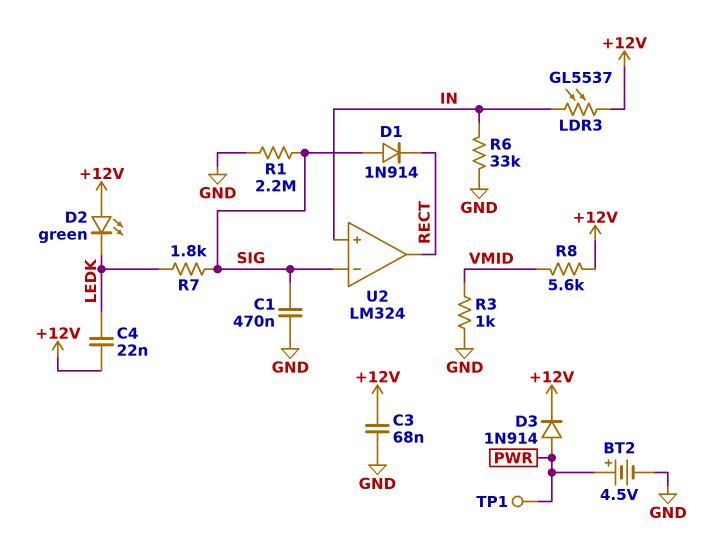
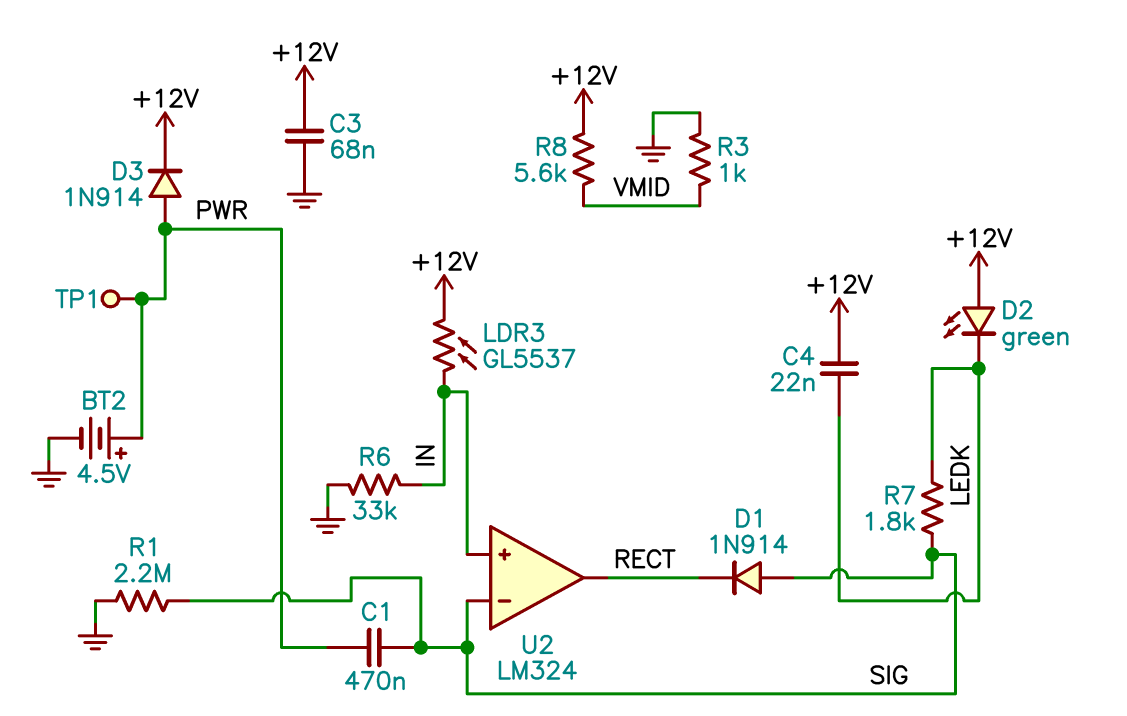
C1: 470nF (GND, SIG) -> 470nF (PWR, SIG)

